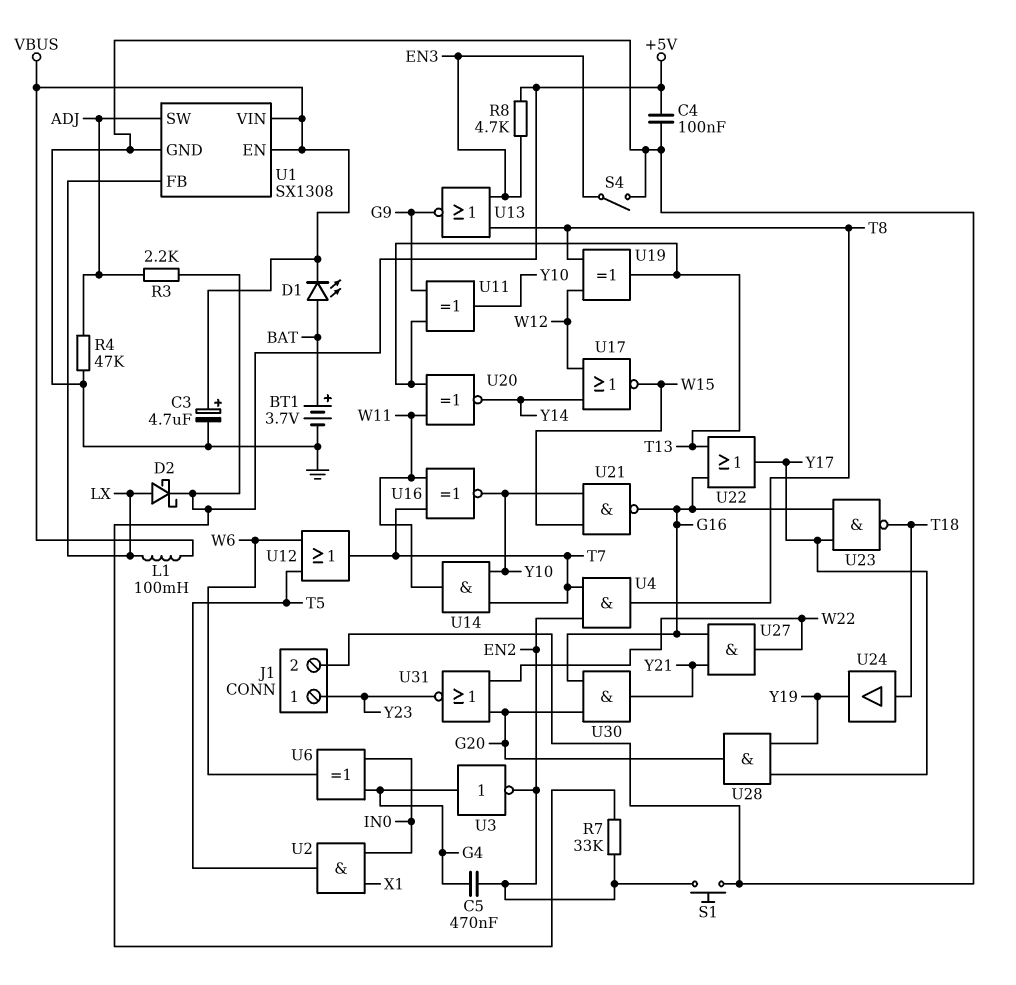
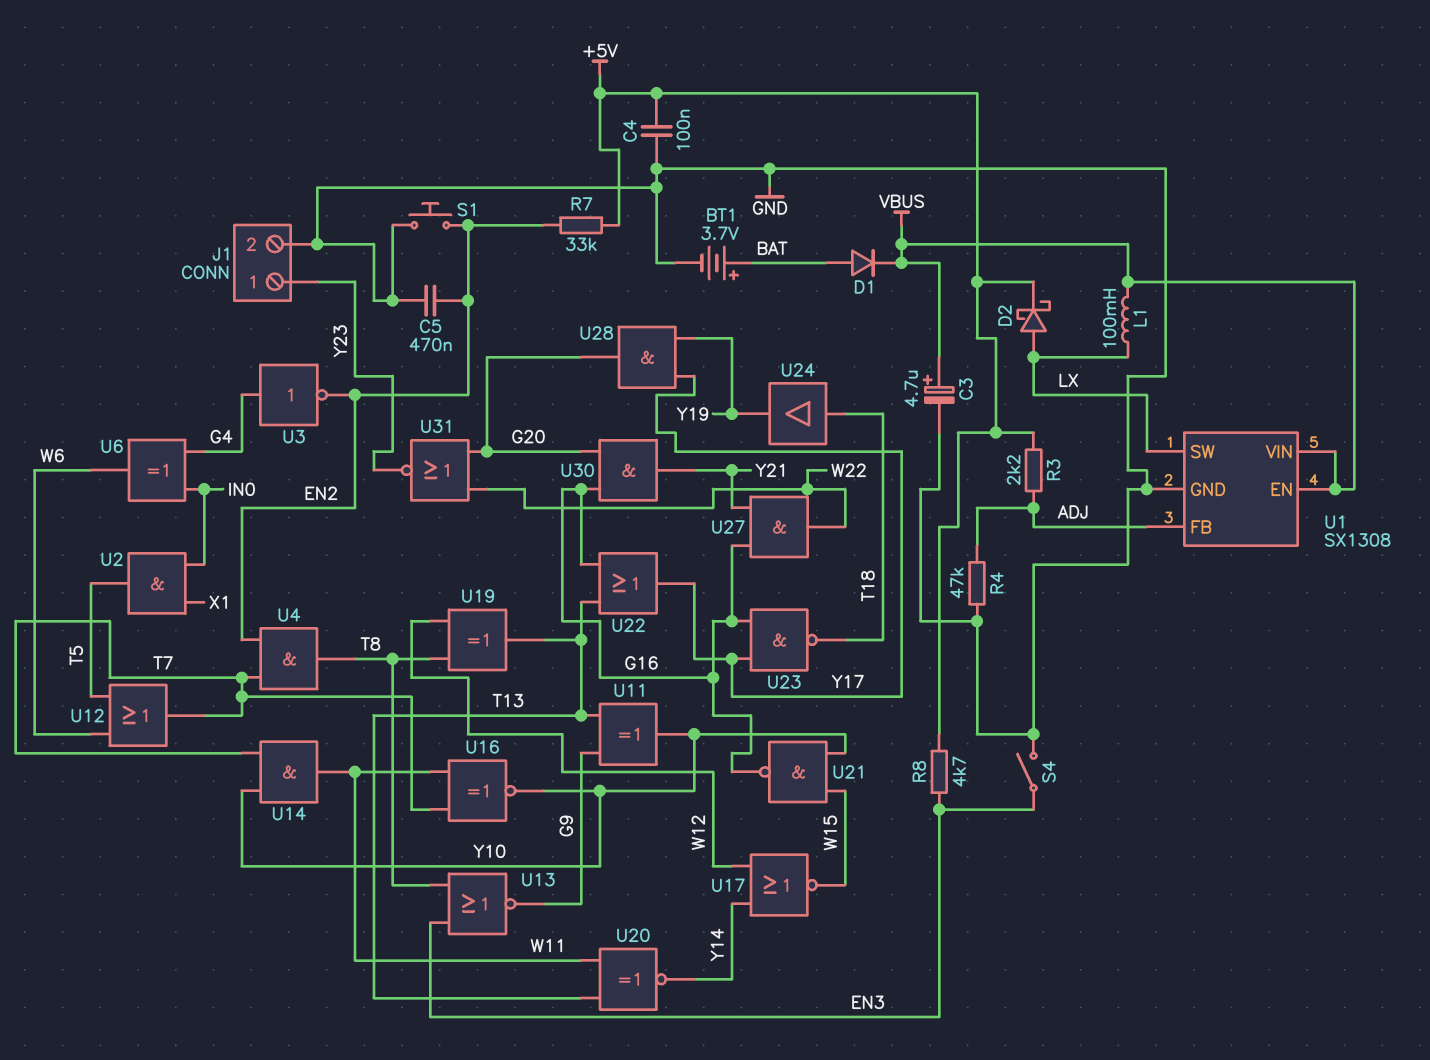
C5: 470nF (EN2, G4) -> 470nF (EN2, GND)
D1: LED (A BAT, K VBUS) -> diode (A BAT, K VBUS)
U1 pin FB: LX -> ADJ
U1 pin SW: ADJ -> LX

